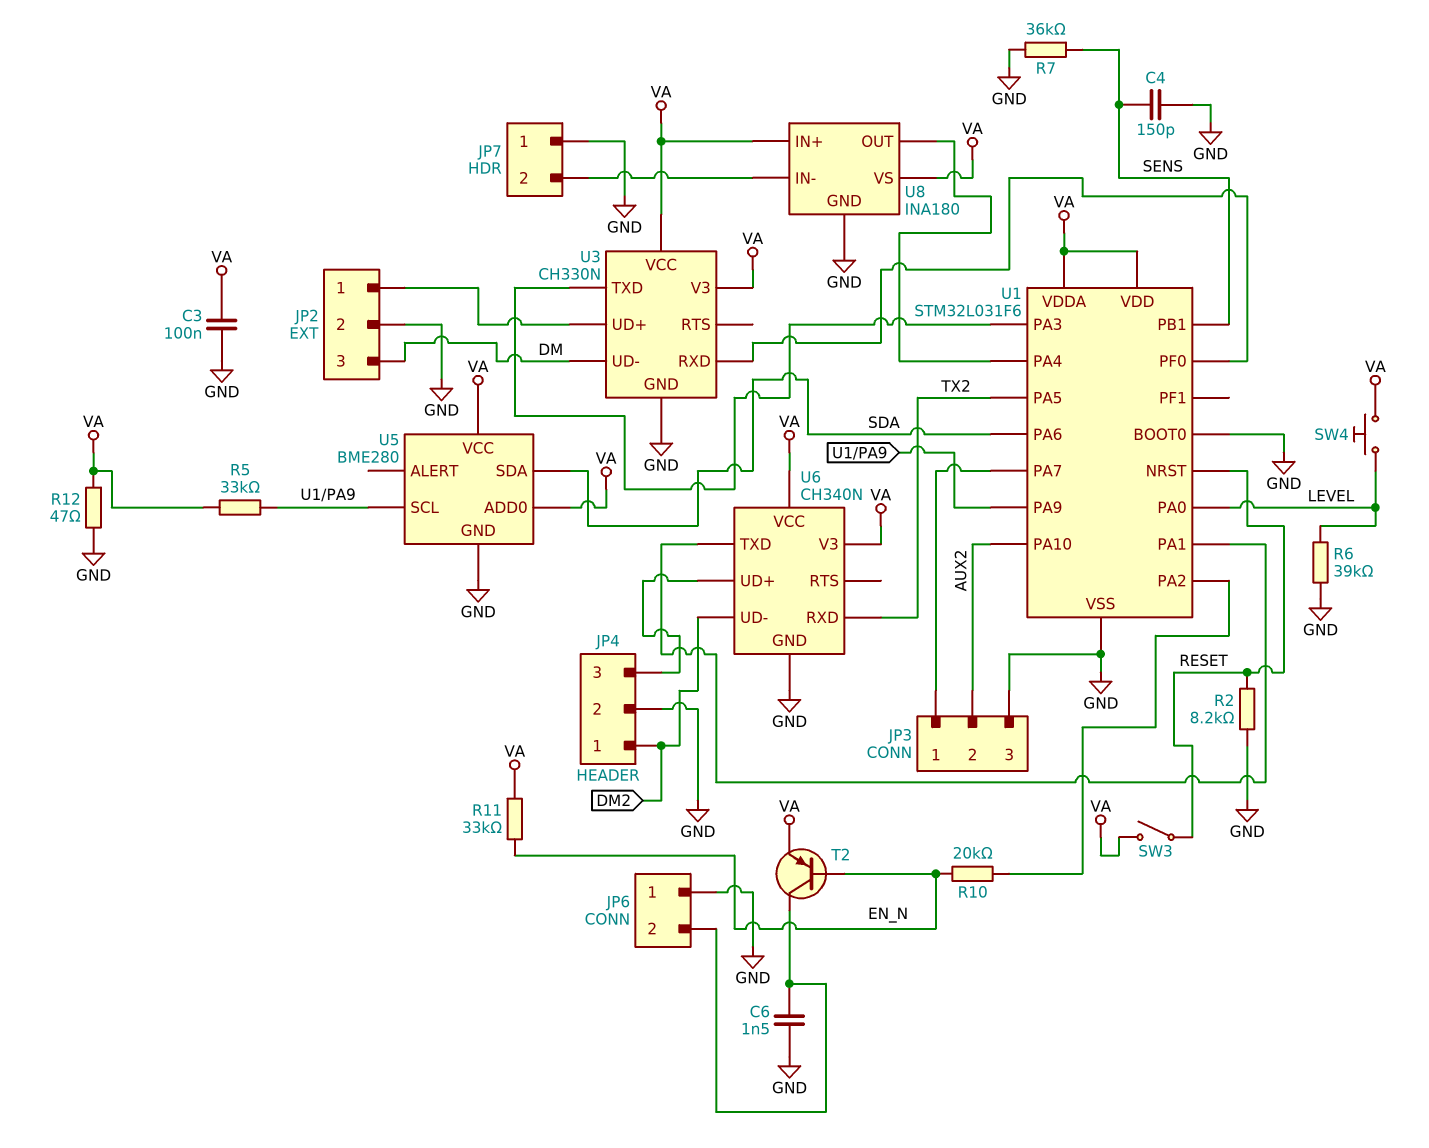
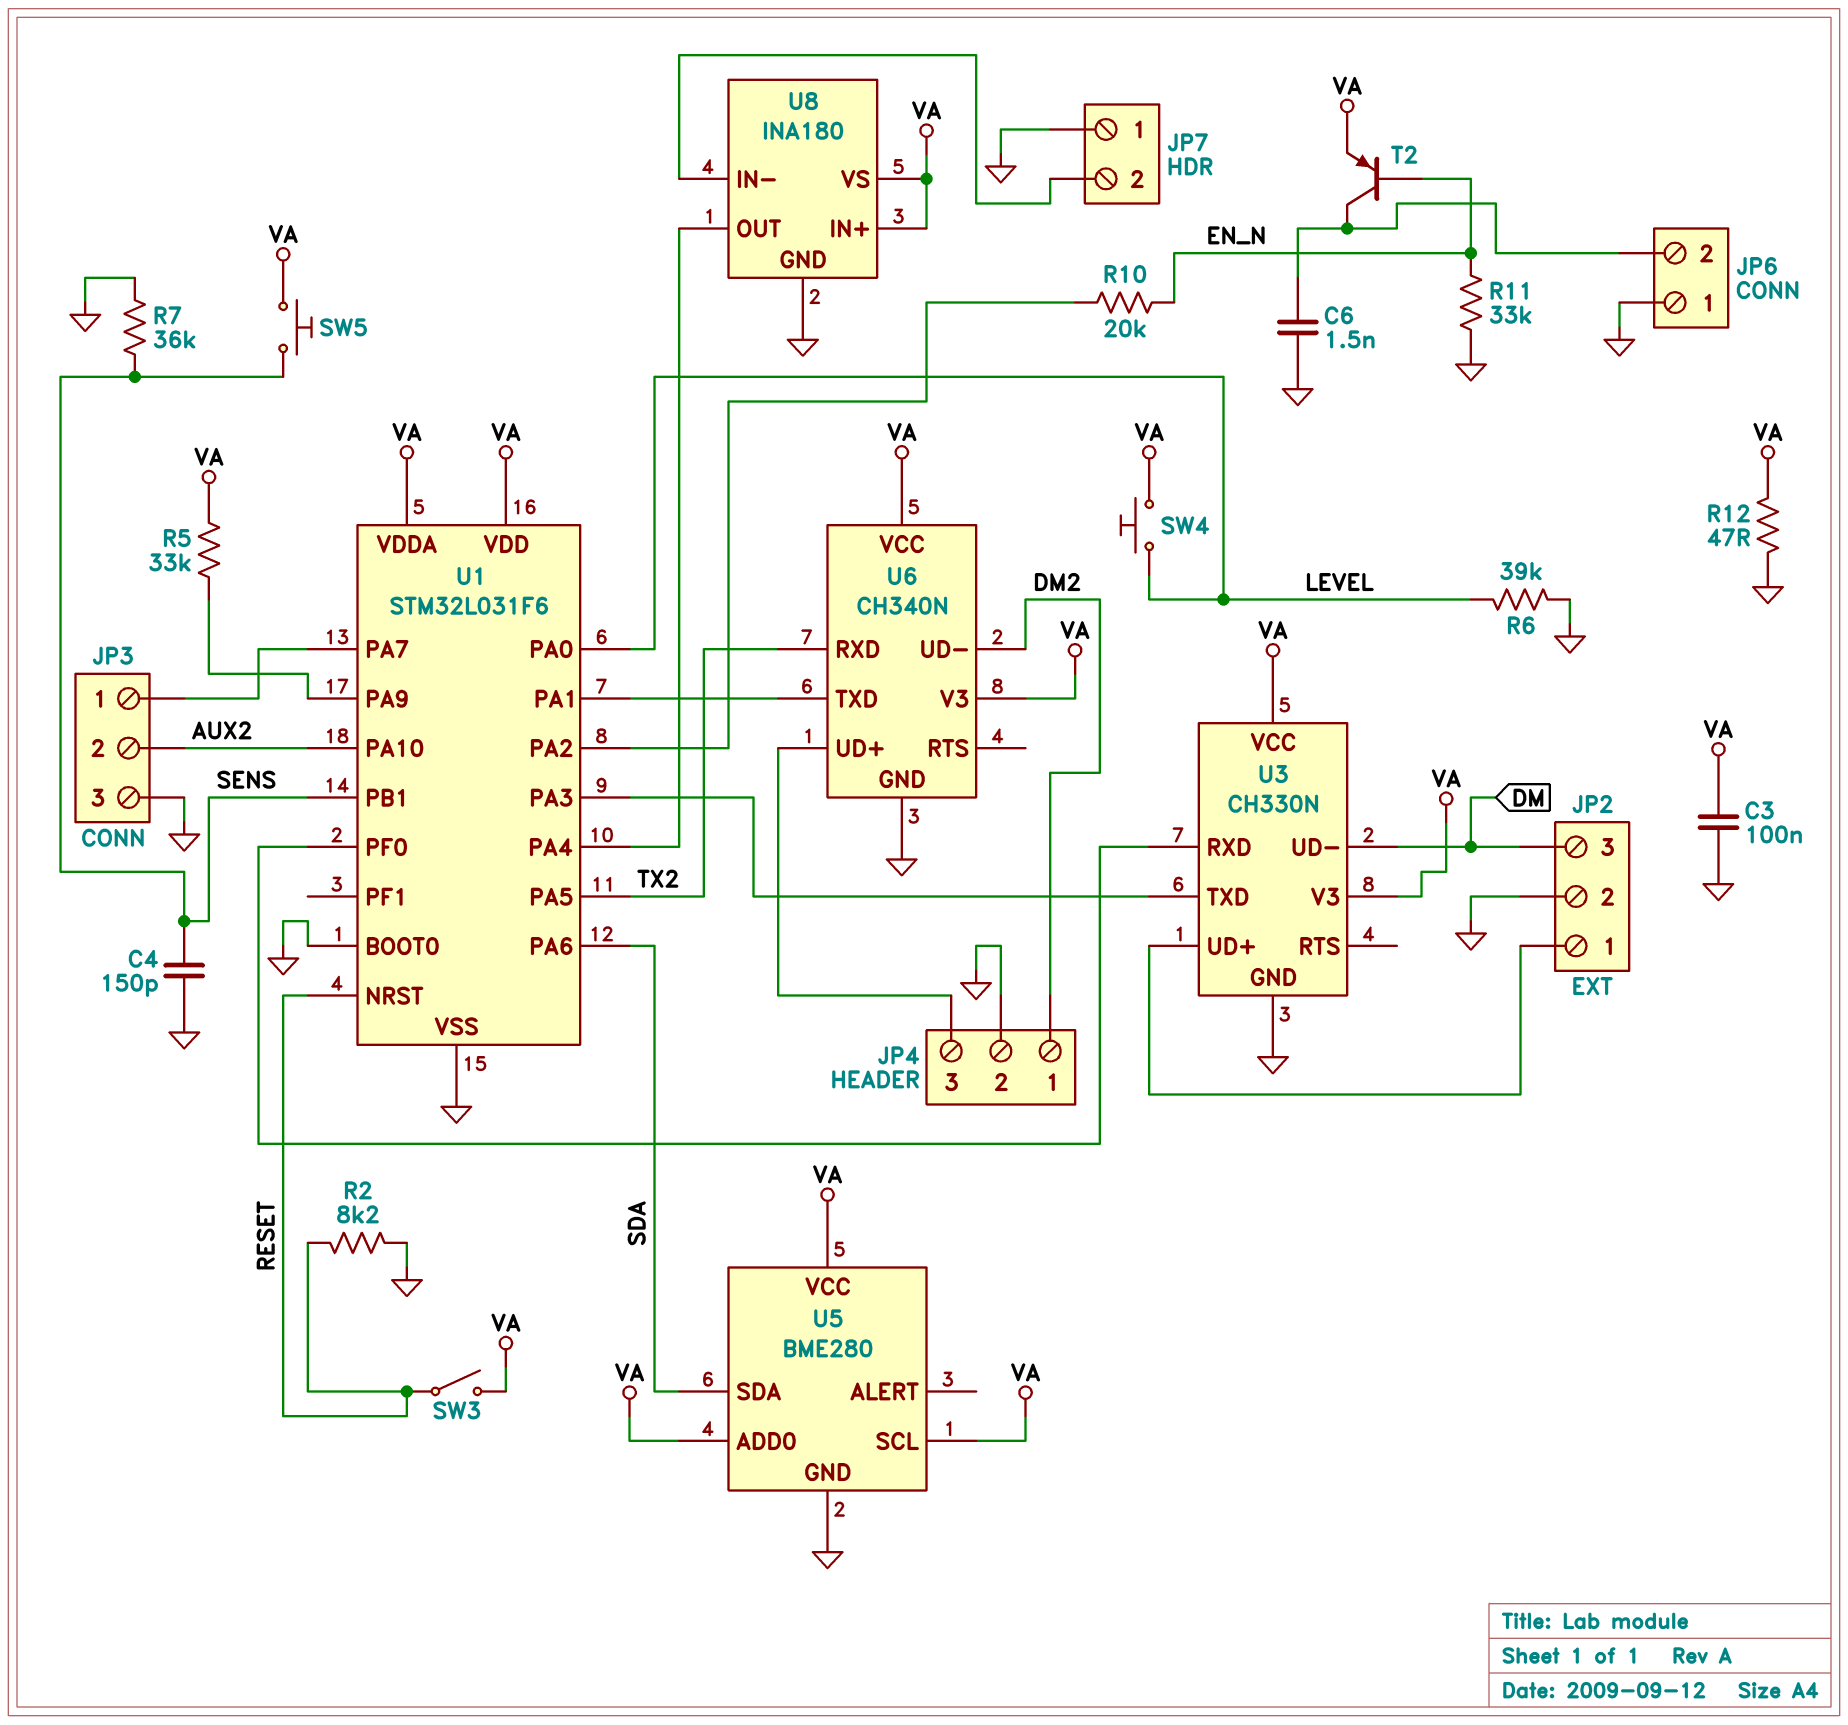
R11: 33k (EN_N, VA) -> 33k (EN_N, GND)
SW5: none -> button (SENS, VA)
U5 pin SCL: U1/PA9 -> VA

